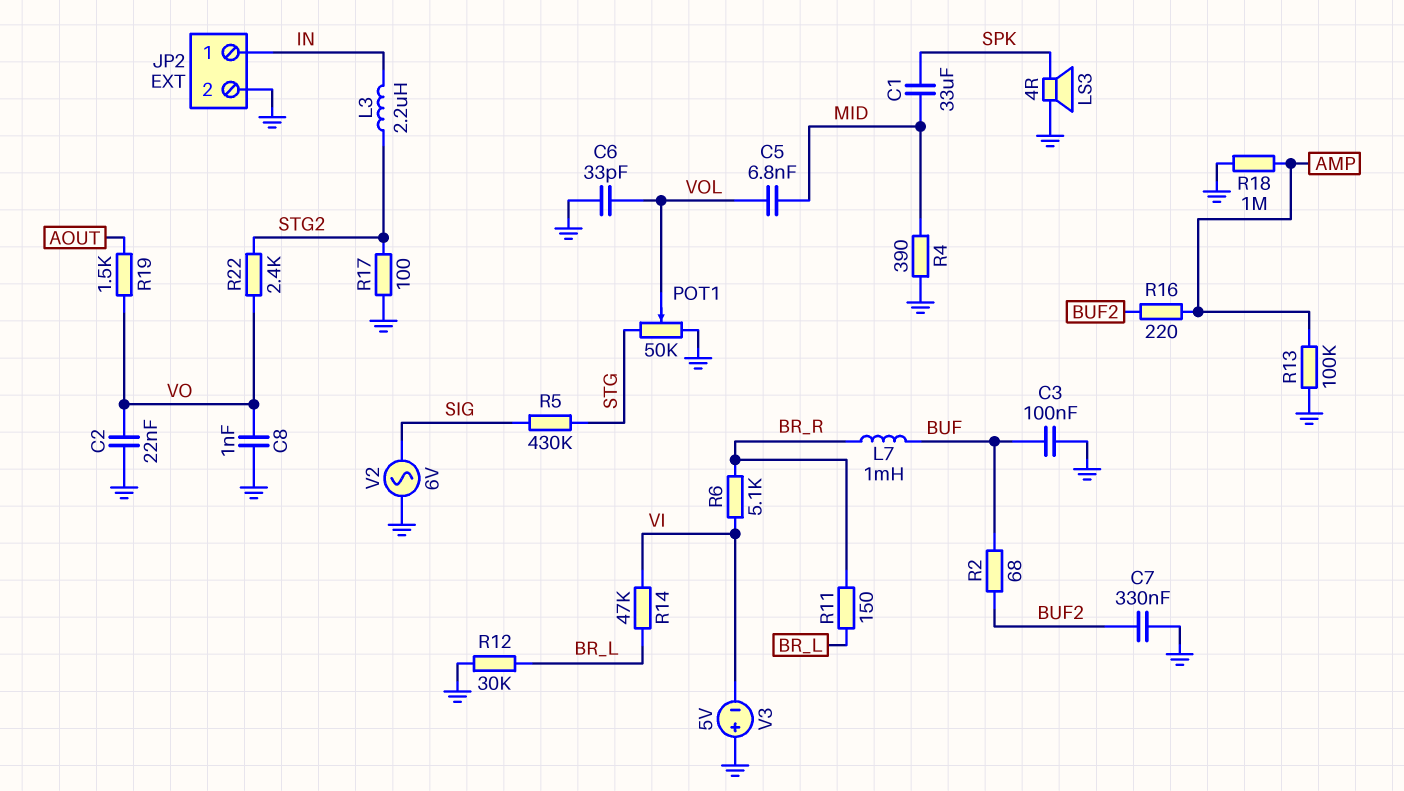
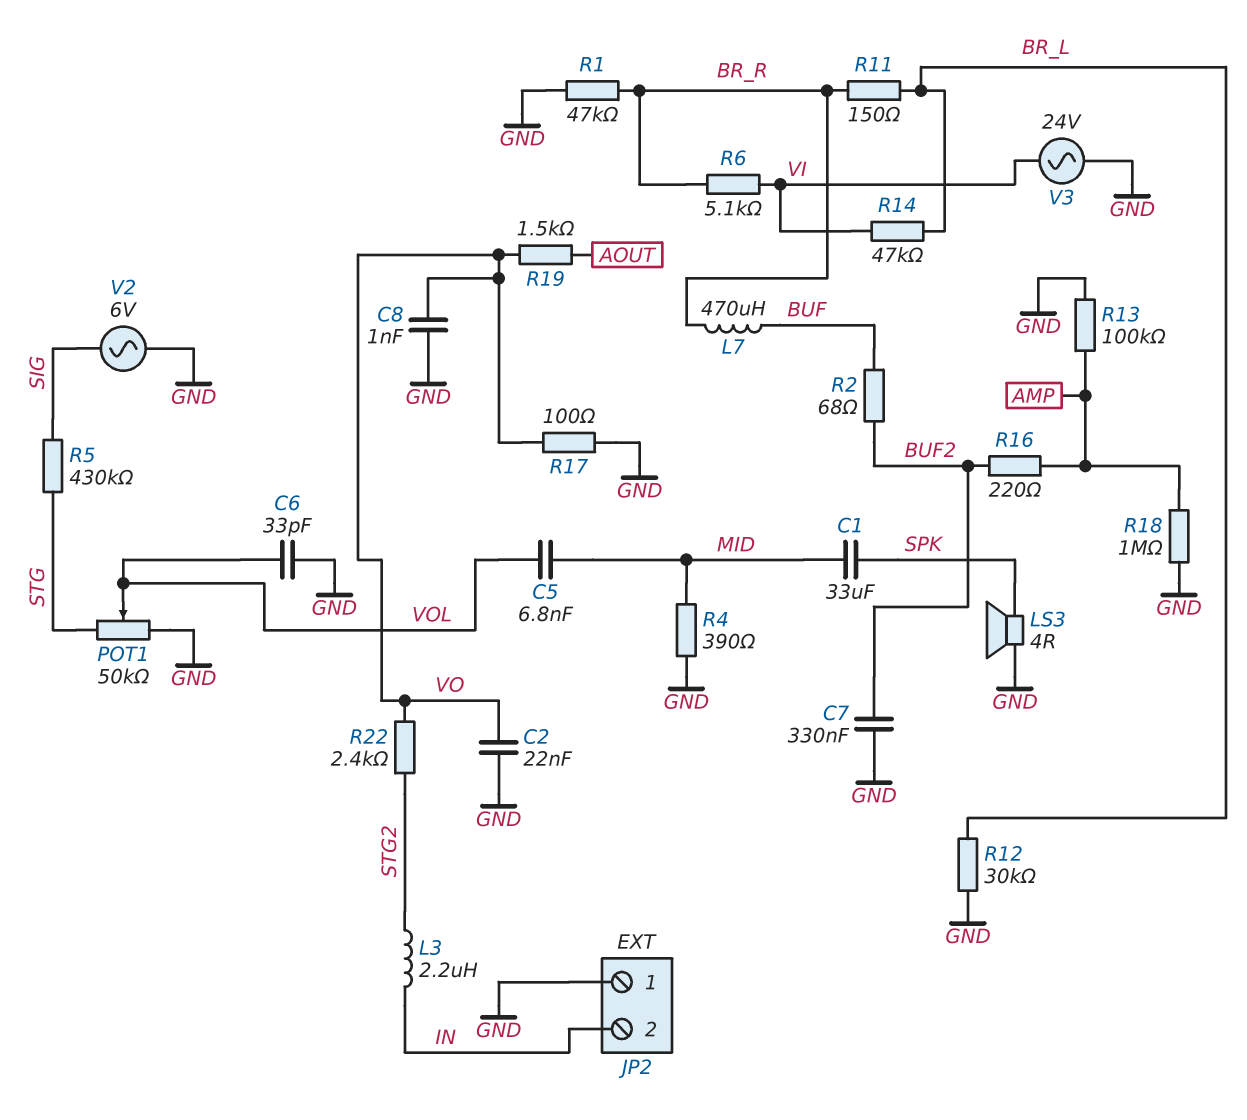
C3: 100nF (BUF, GND) -> none
JP2 pin 1: IN -> GND
JP2 pin 2: GND -> IN
L7: 1mH (BR_R, BUF) -> 470uH (BR_R, BUF)
R1: none -> 47k (BR_R, GND)
R17: 100 (GND, STG2) -> 100 (GND, VO)
V3: 5V (plus GND, minus VI) -> AC 24V (GND, VI)

